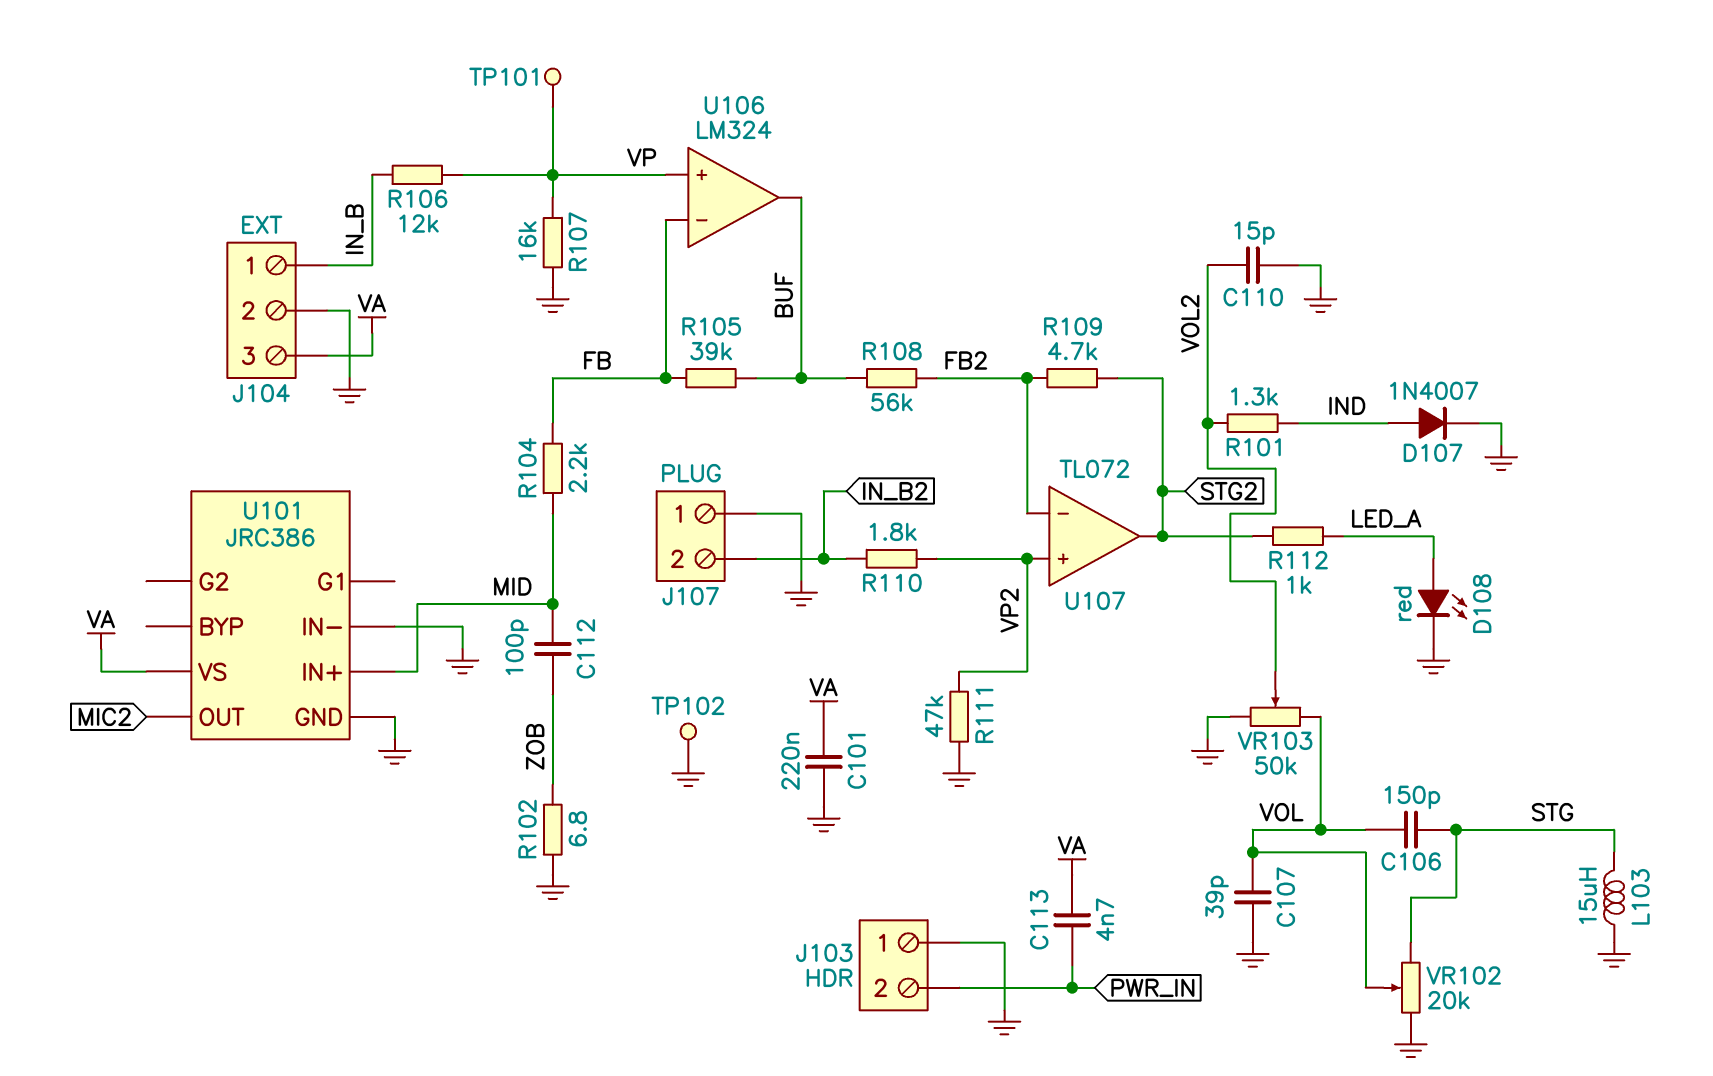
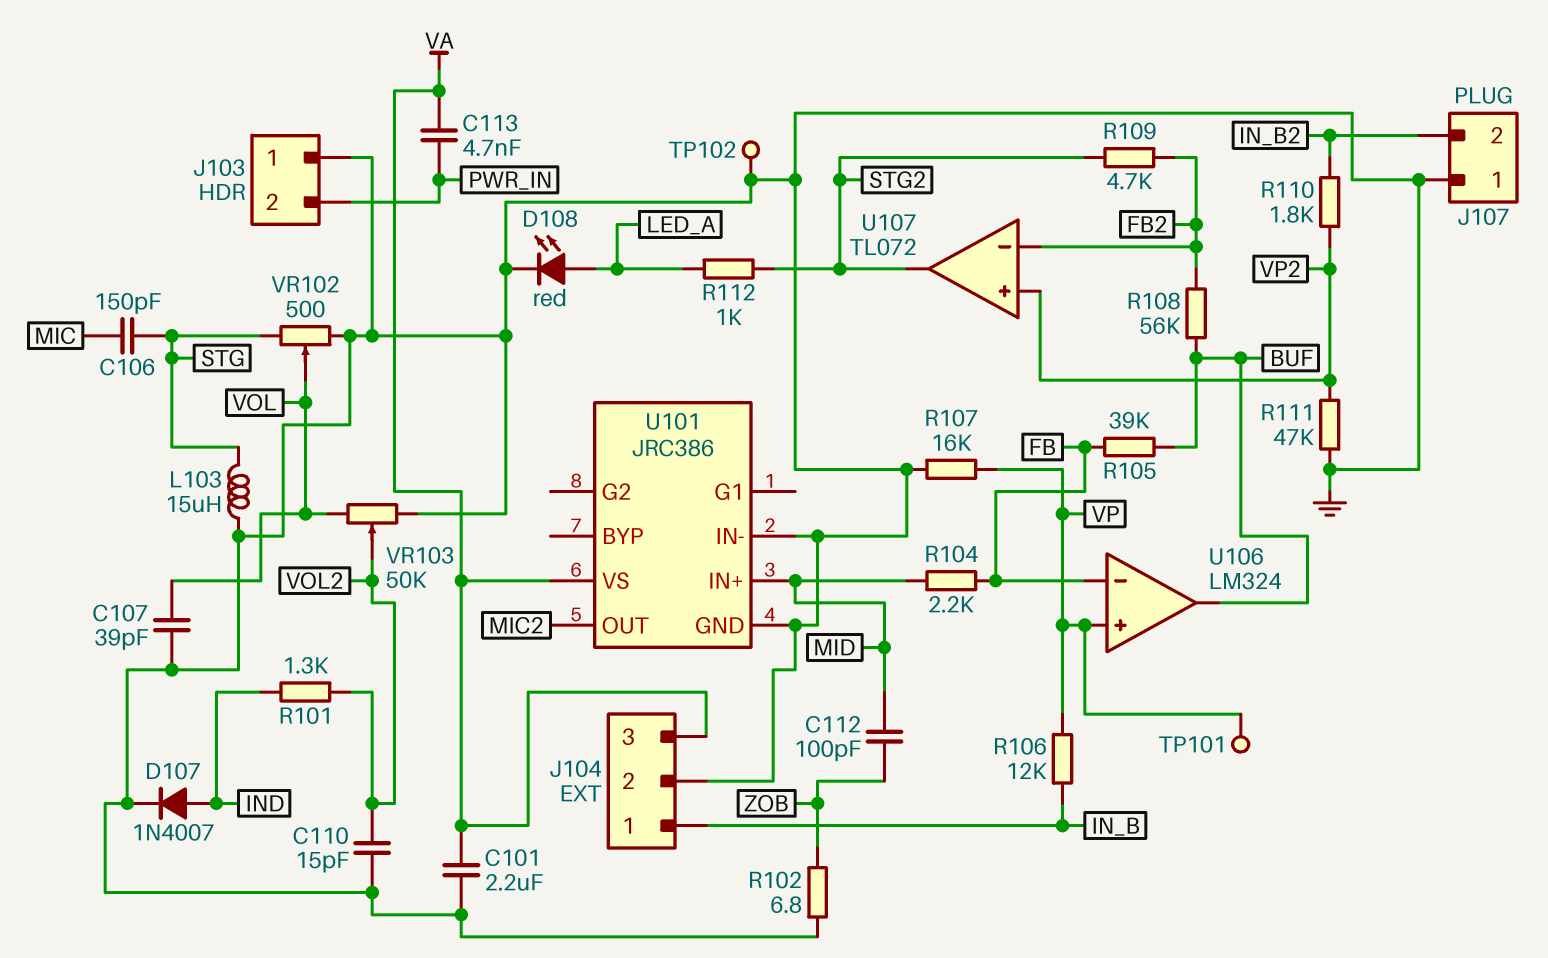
C101: 220nF (GND, VA) -> 2.2uF (GND, VA)
C106: 150pF (STG, VOL) -> 150pF (MIC, STG)
VR102: 20k (GND, STG, wiper VOL) -> 500 (GND, STG, wiper VOL)

